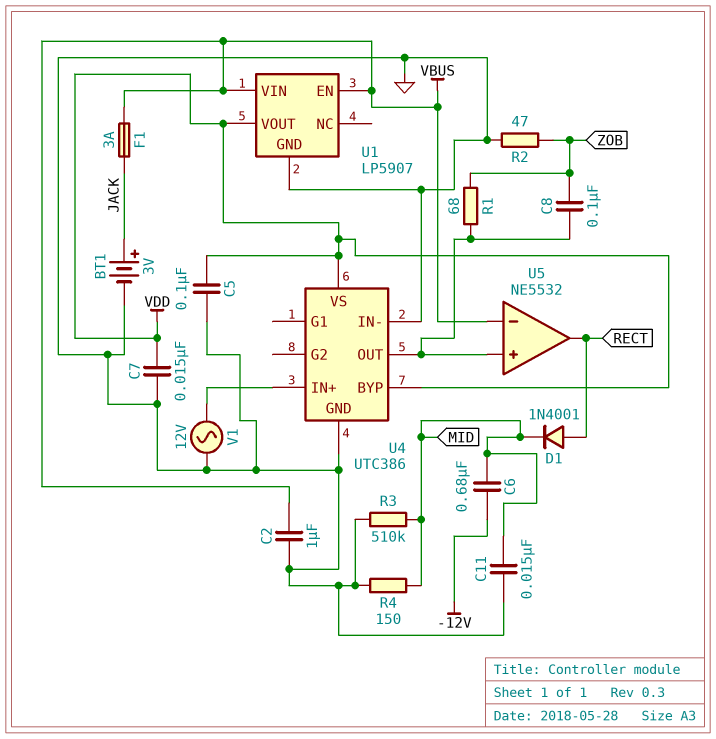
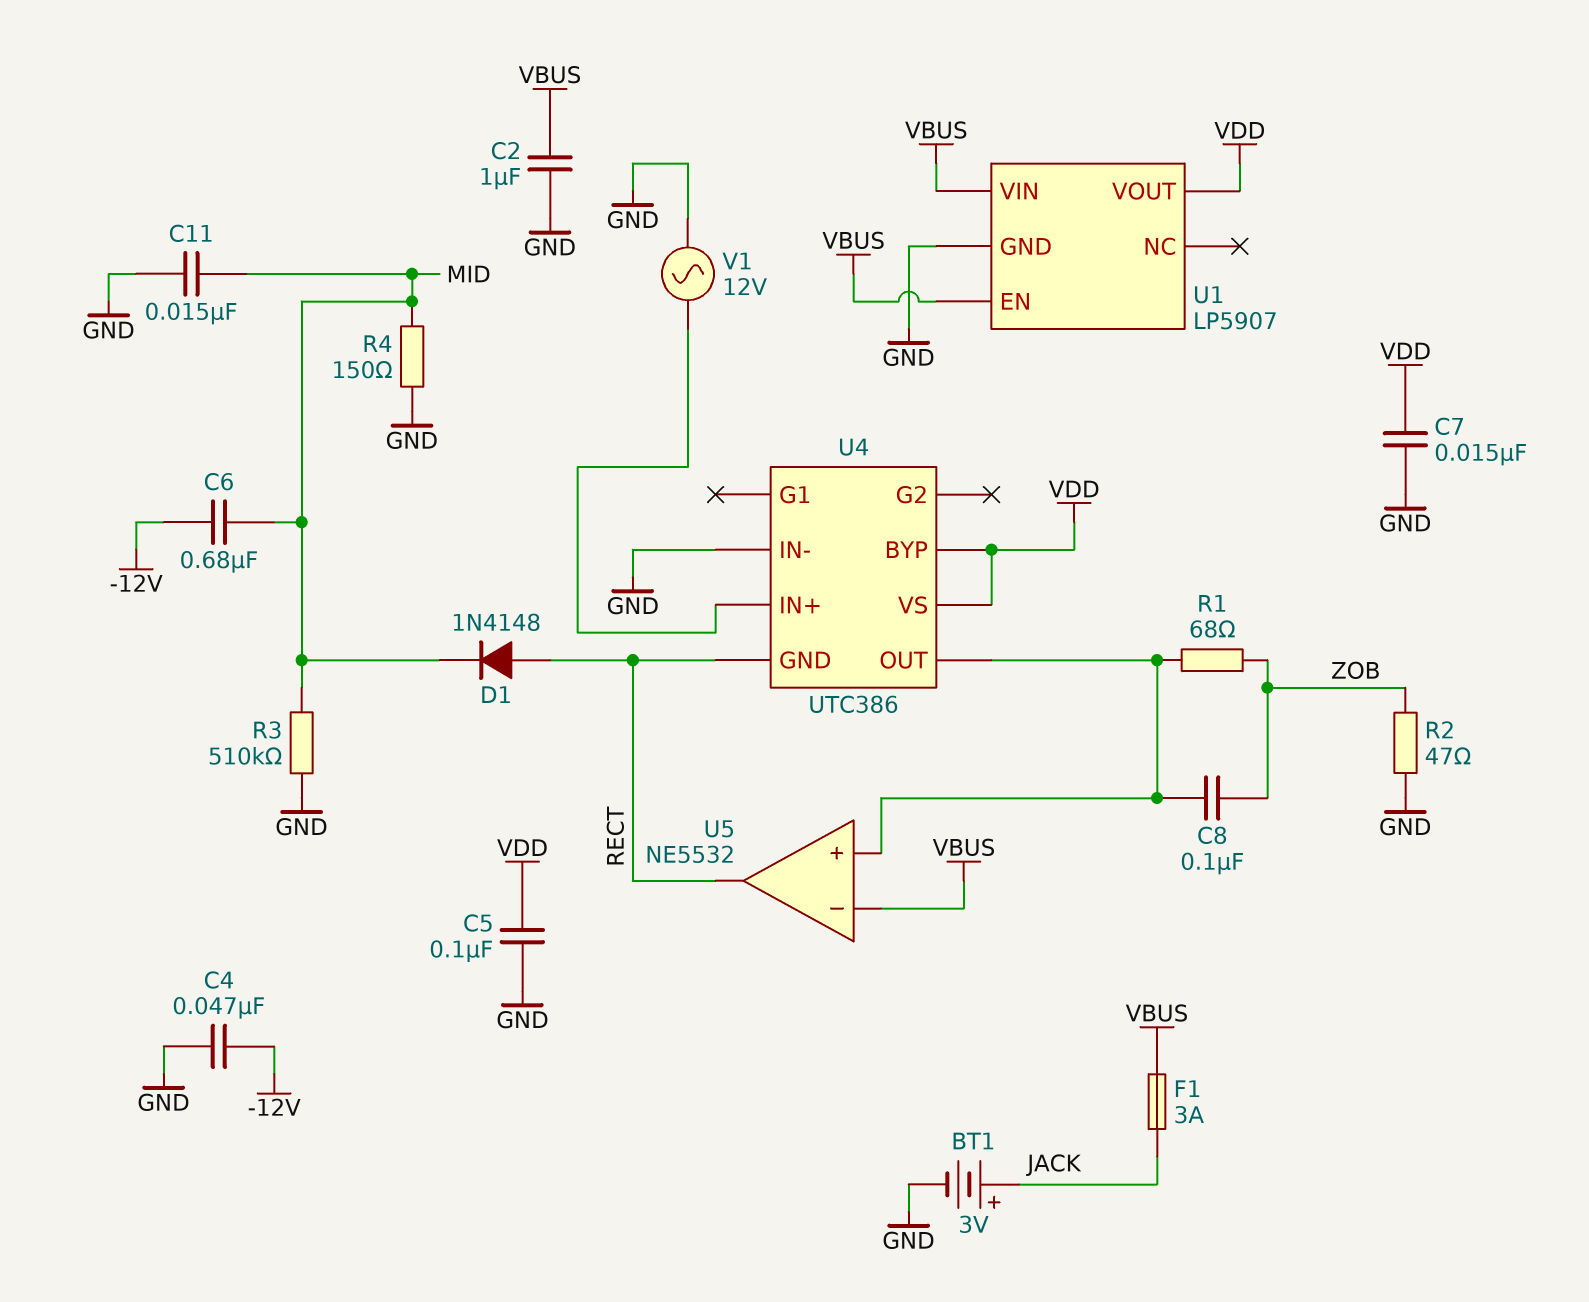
C4: none -> 47nF (-12V, GND)
D1: diode 1N4001 (A RECT, K MID) -> diode 1N4148 (A RECT, K MID)
U4 pin GND: GND -> RECT

